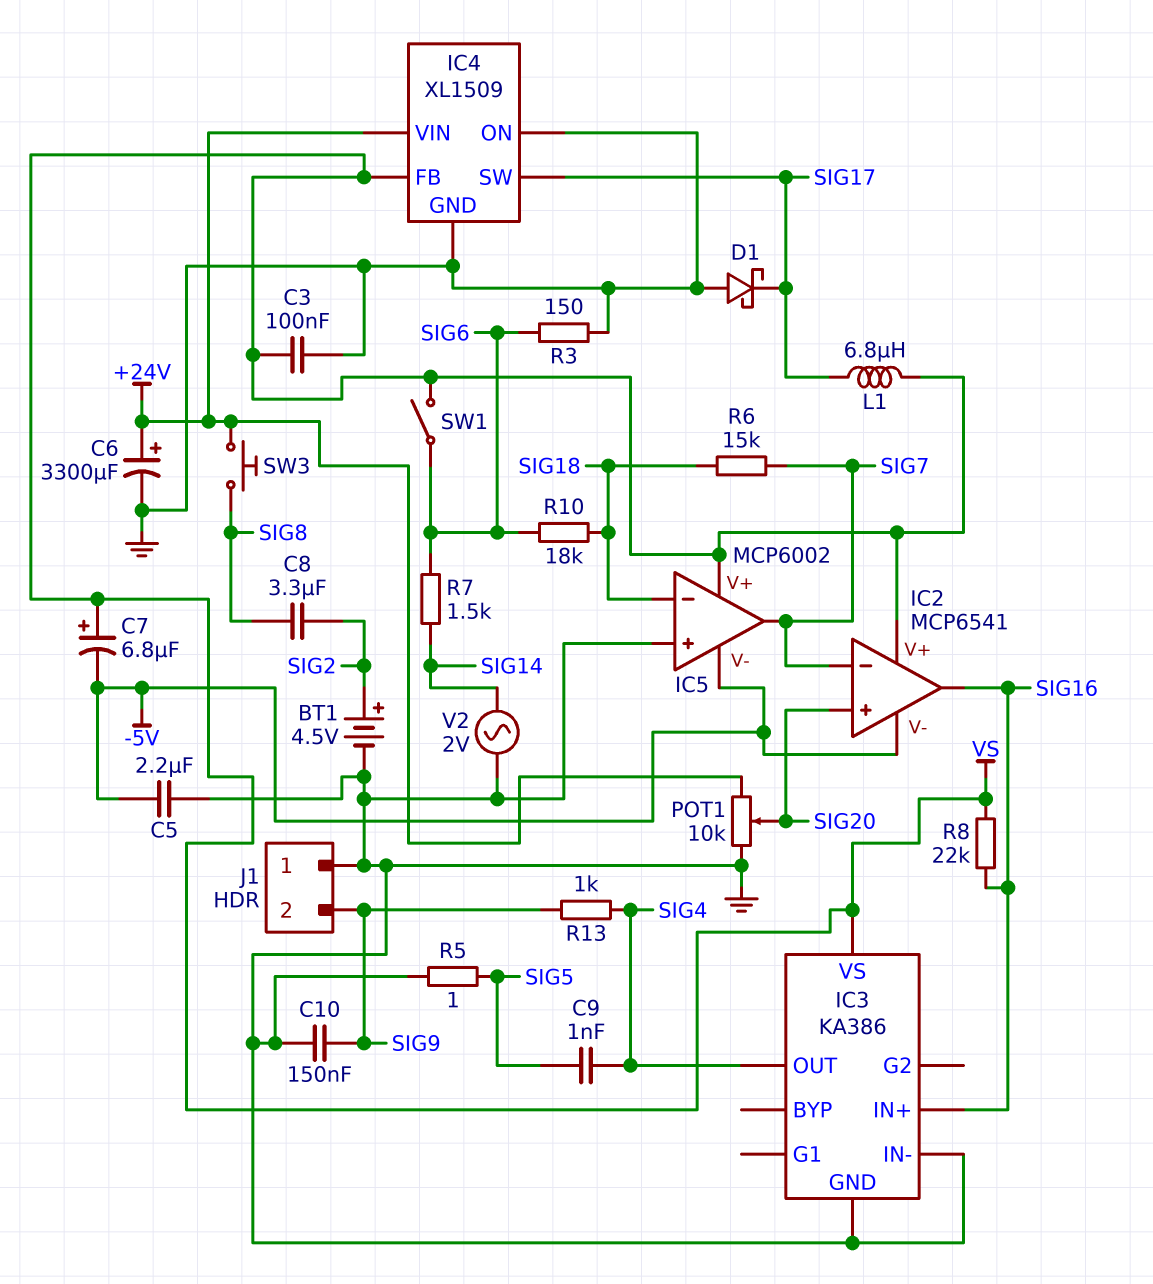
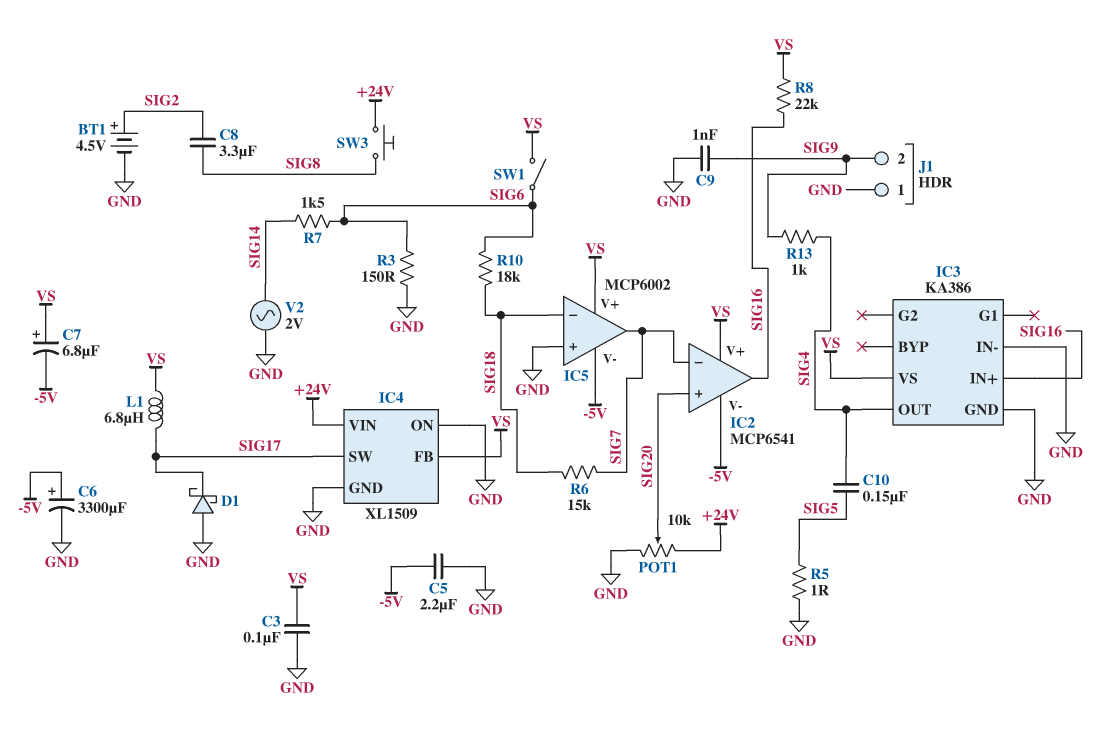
C6: 3300uF (plus +24V, minus GND) -> 3300uF (plus -5V, minus GND)
C9: 1nF (SIG4, SIG5) -> 1nF (GND, SIG9)
C10: 150nF (GND, SIG9) -> 150nF (SIG4, SIG5)

